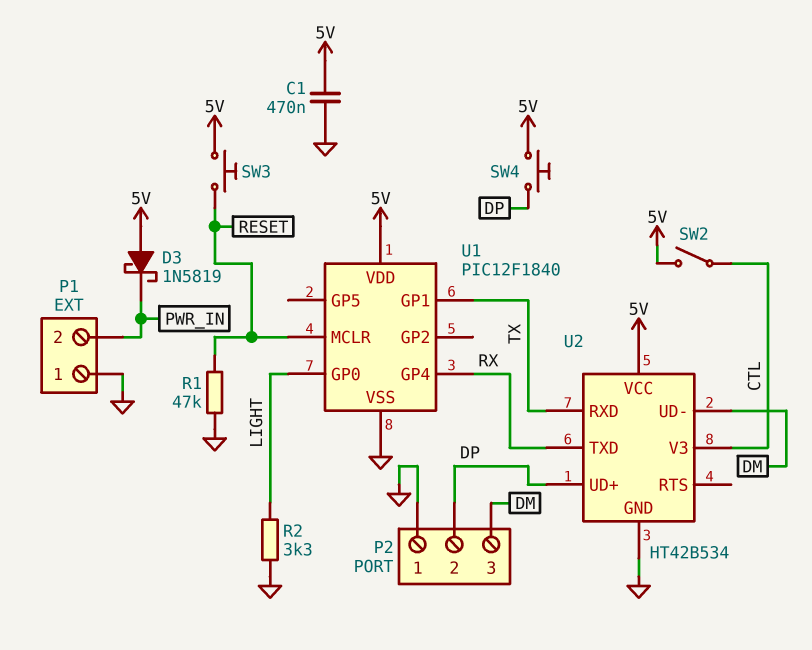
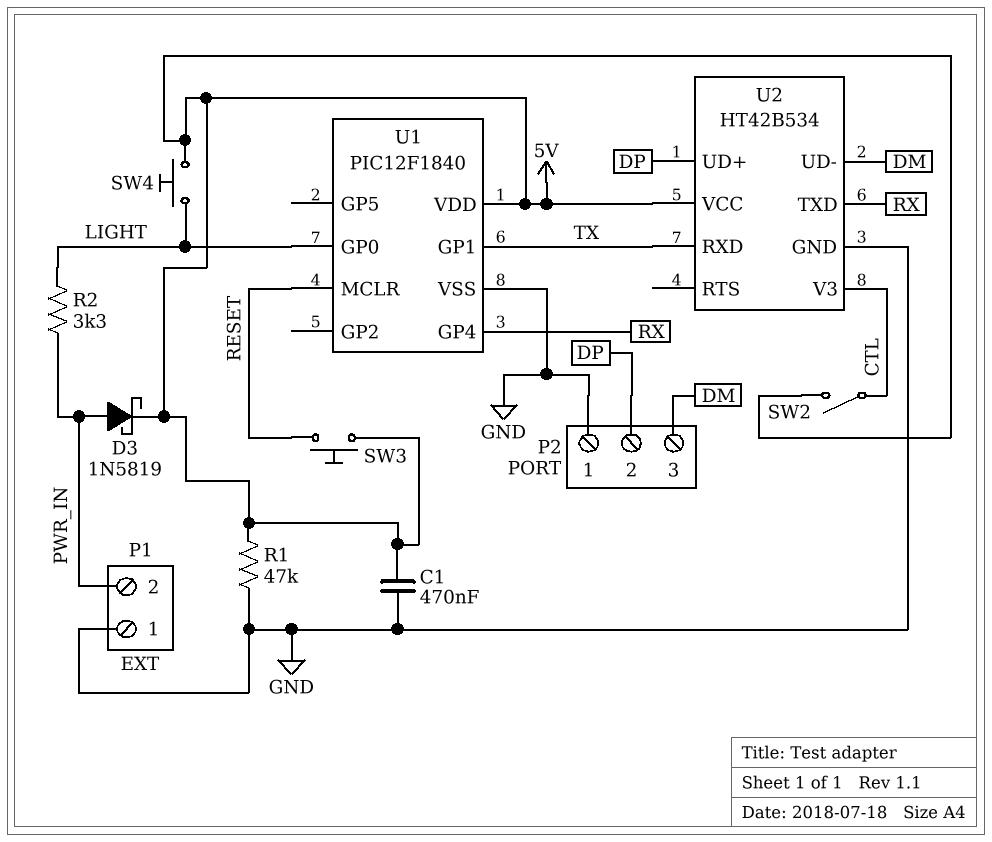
D3: schottky 1N5819 (A 5V, K PWR_IN) -> schottky 1N5819 (A PWR_IN, K 5V)
R1: 47k (GND, RESET) -> 47k (5V, GND)
R2: 3.3k (GND, LIGHT) -> 3.3k (LIGHT, PWR_IN)
SW4: button (5V, DP) -> button (5V, LIGHT)

